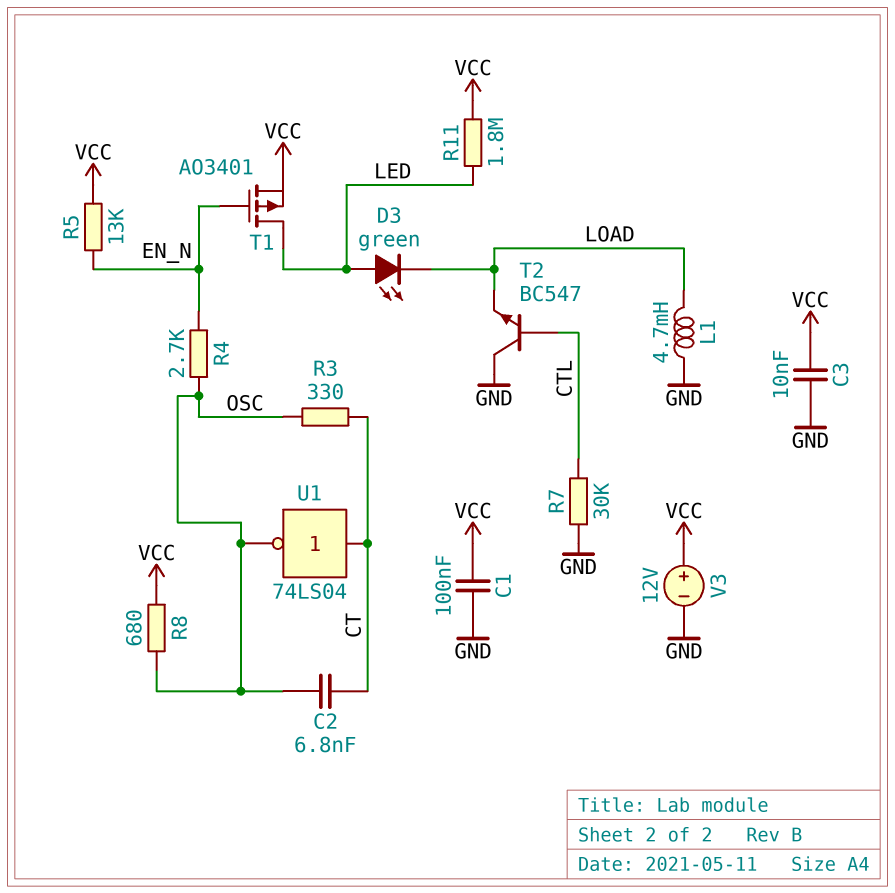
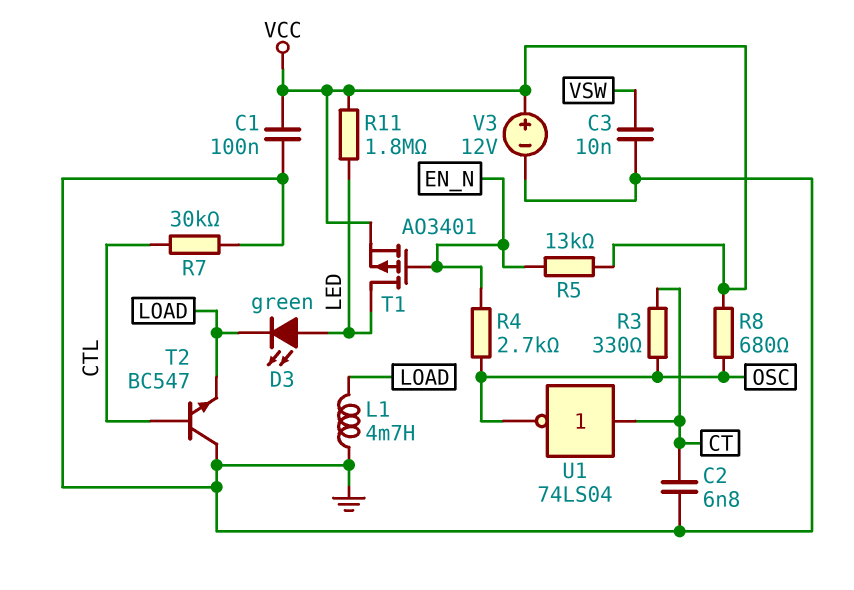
C2: 6.8nF (CT, OSC) -> 6.8nF (CT, GND)
C3: 10nF (GND, VCC) -> 10nF (GND, VSW)

